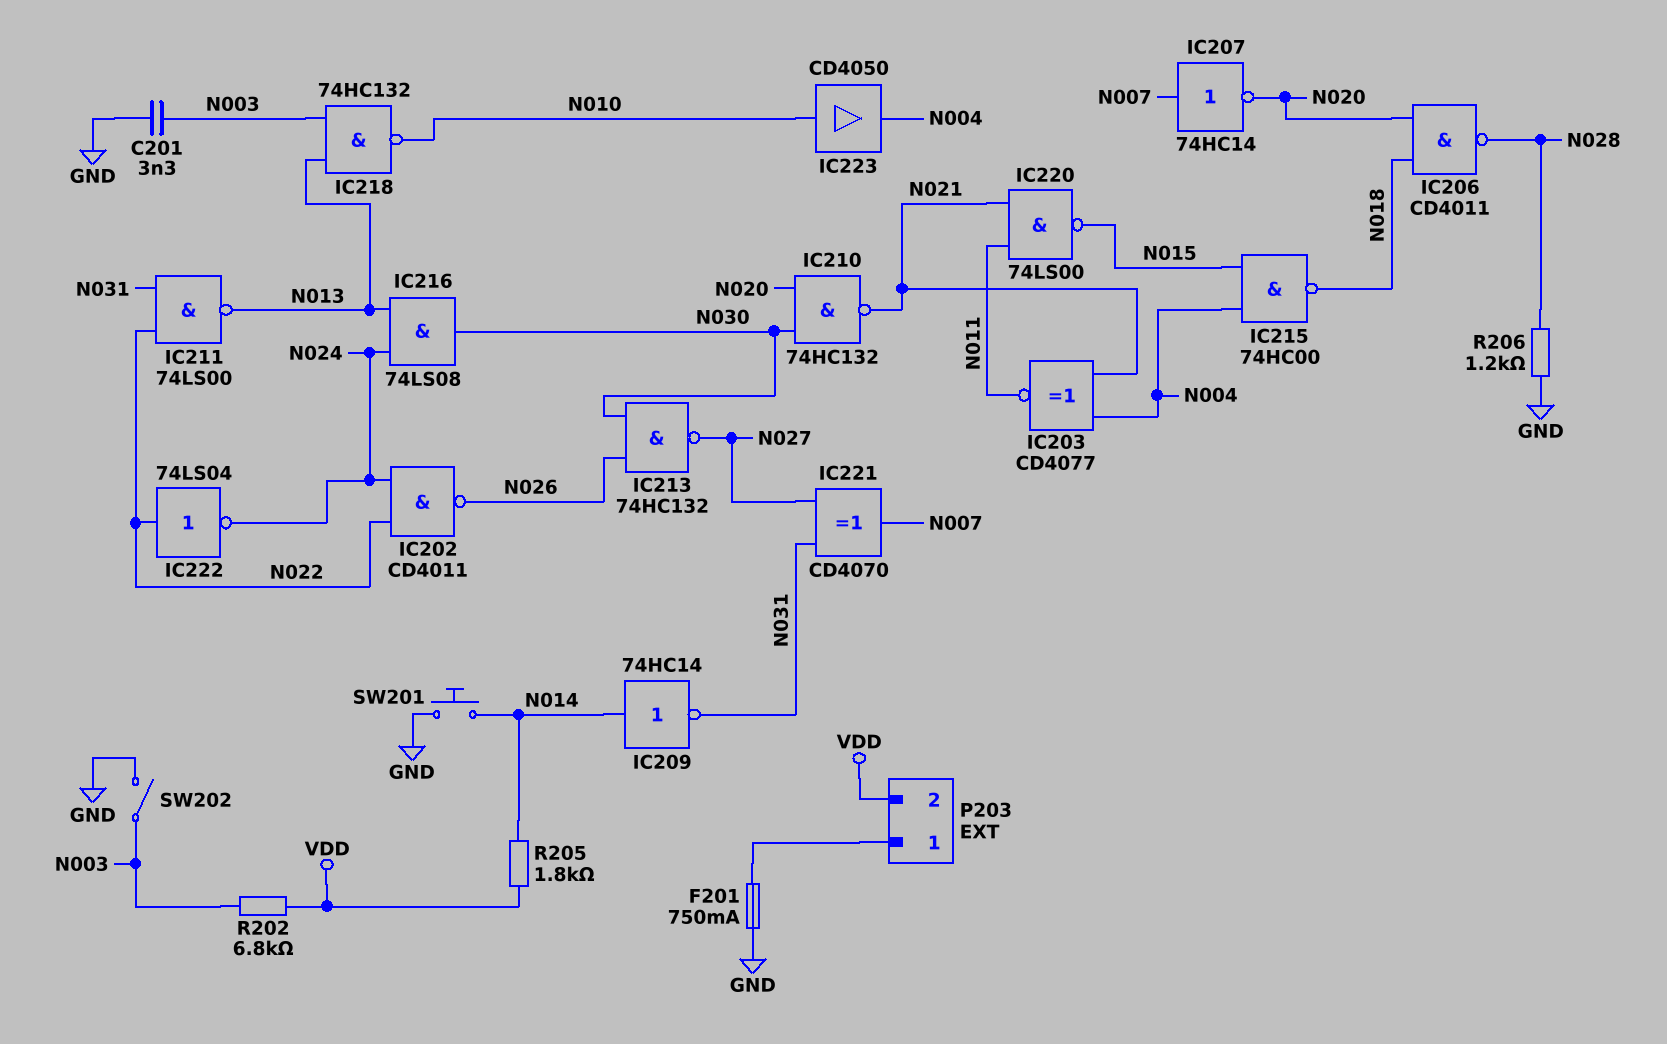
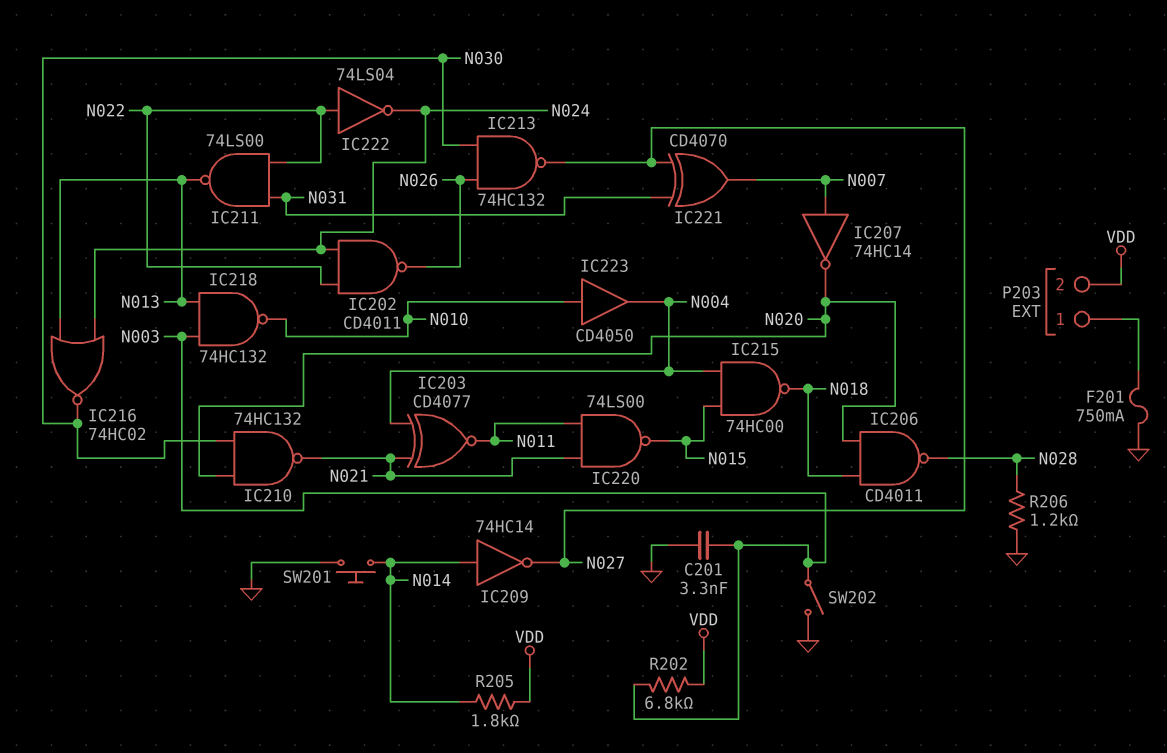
IC209: NOT 74HC14 (in N014, out N031) -> NOT 74HC14 (in N014, out N027)
IC216: AND 74LS08 (in N013, in N024, out N030) -> NOR 74HC02 (in N013, in N024, out N030)

